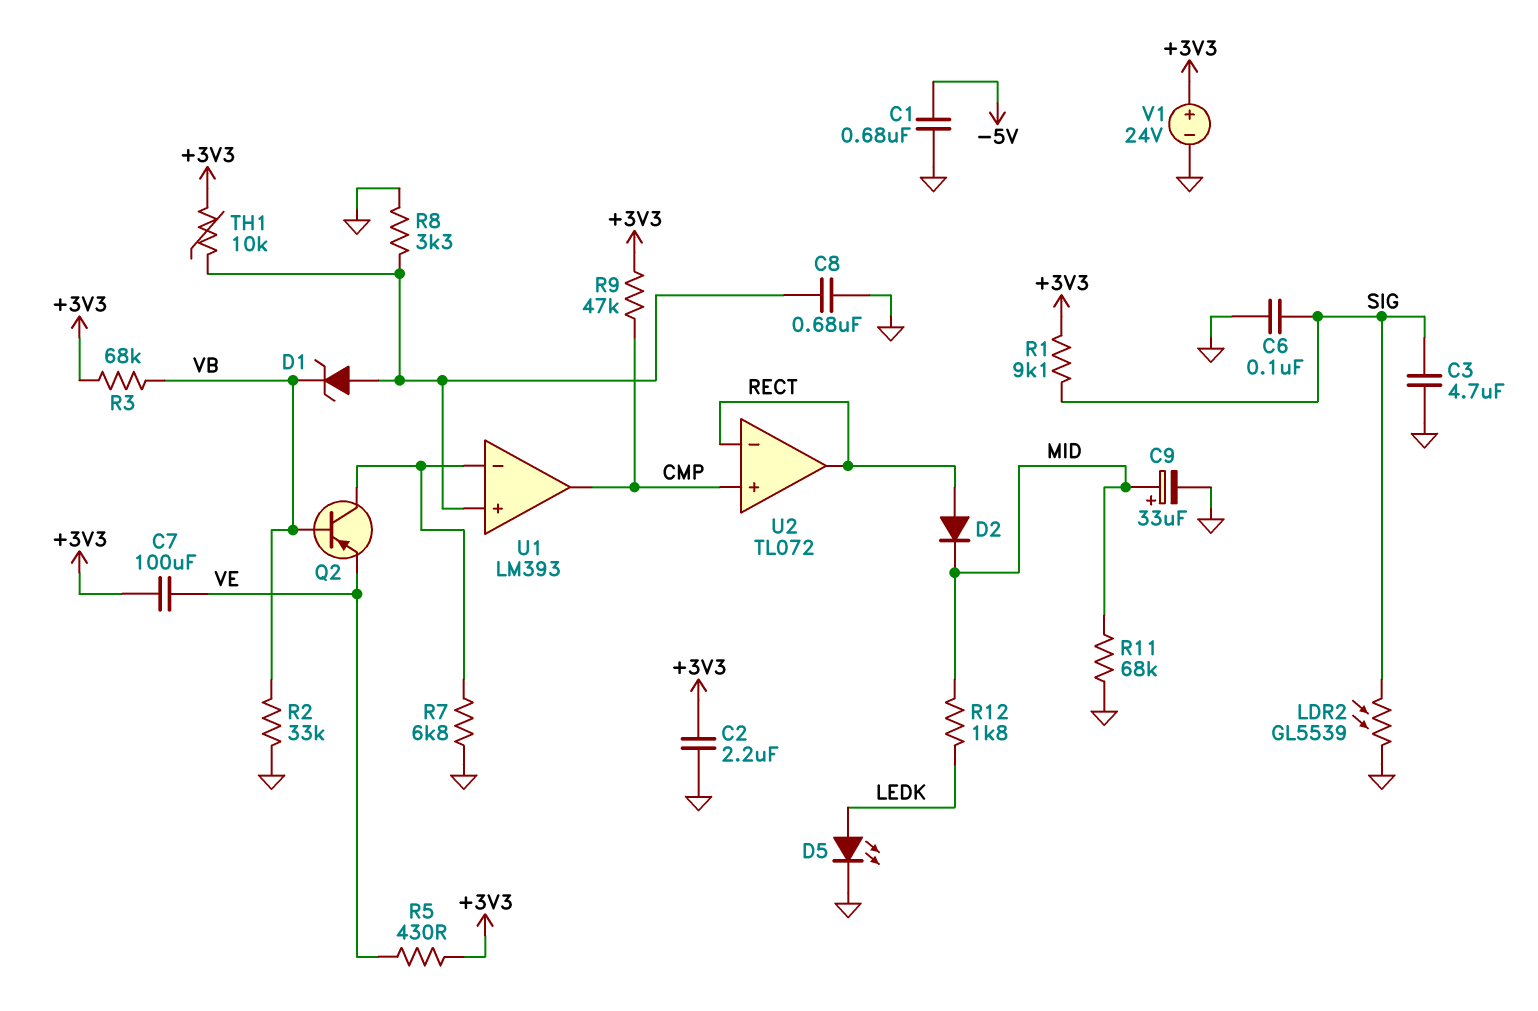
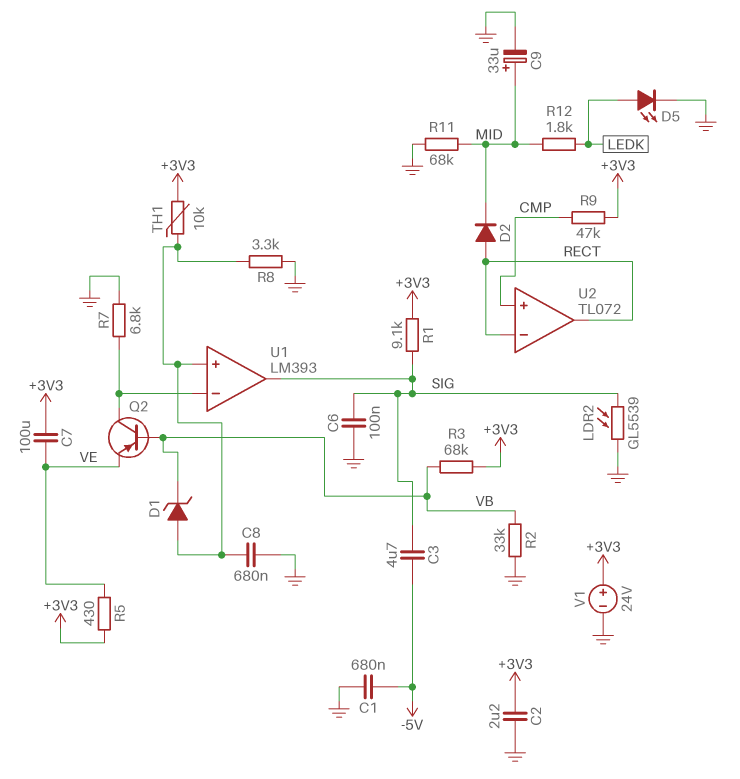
C3: 4.7uF (GND, SIG) -> 4.7uF (-5V, SIG)
U1 pin out: CMP -> SIG

